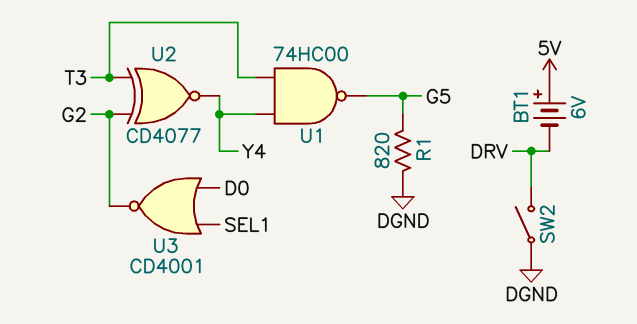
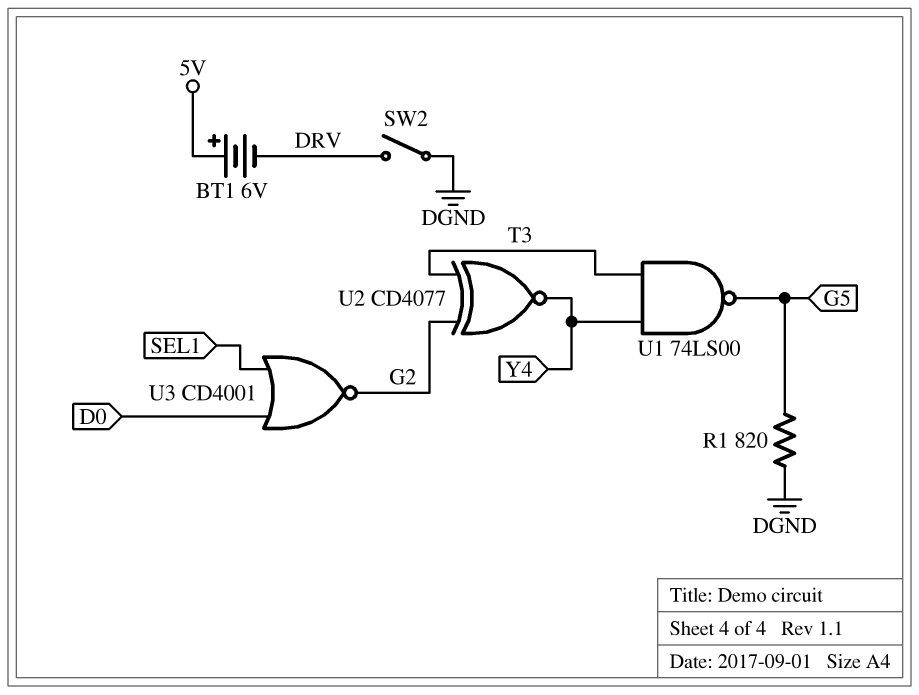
U1: NAND 74HC00 (in T3, in Y4, out G5) -> NAND 74LS00 (in T3, in Y4, out G5)

